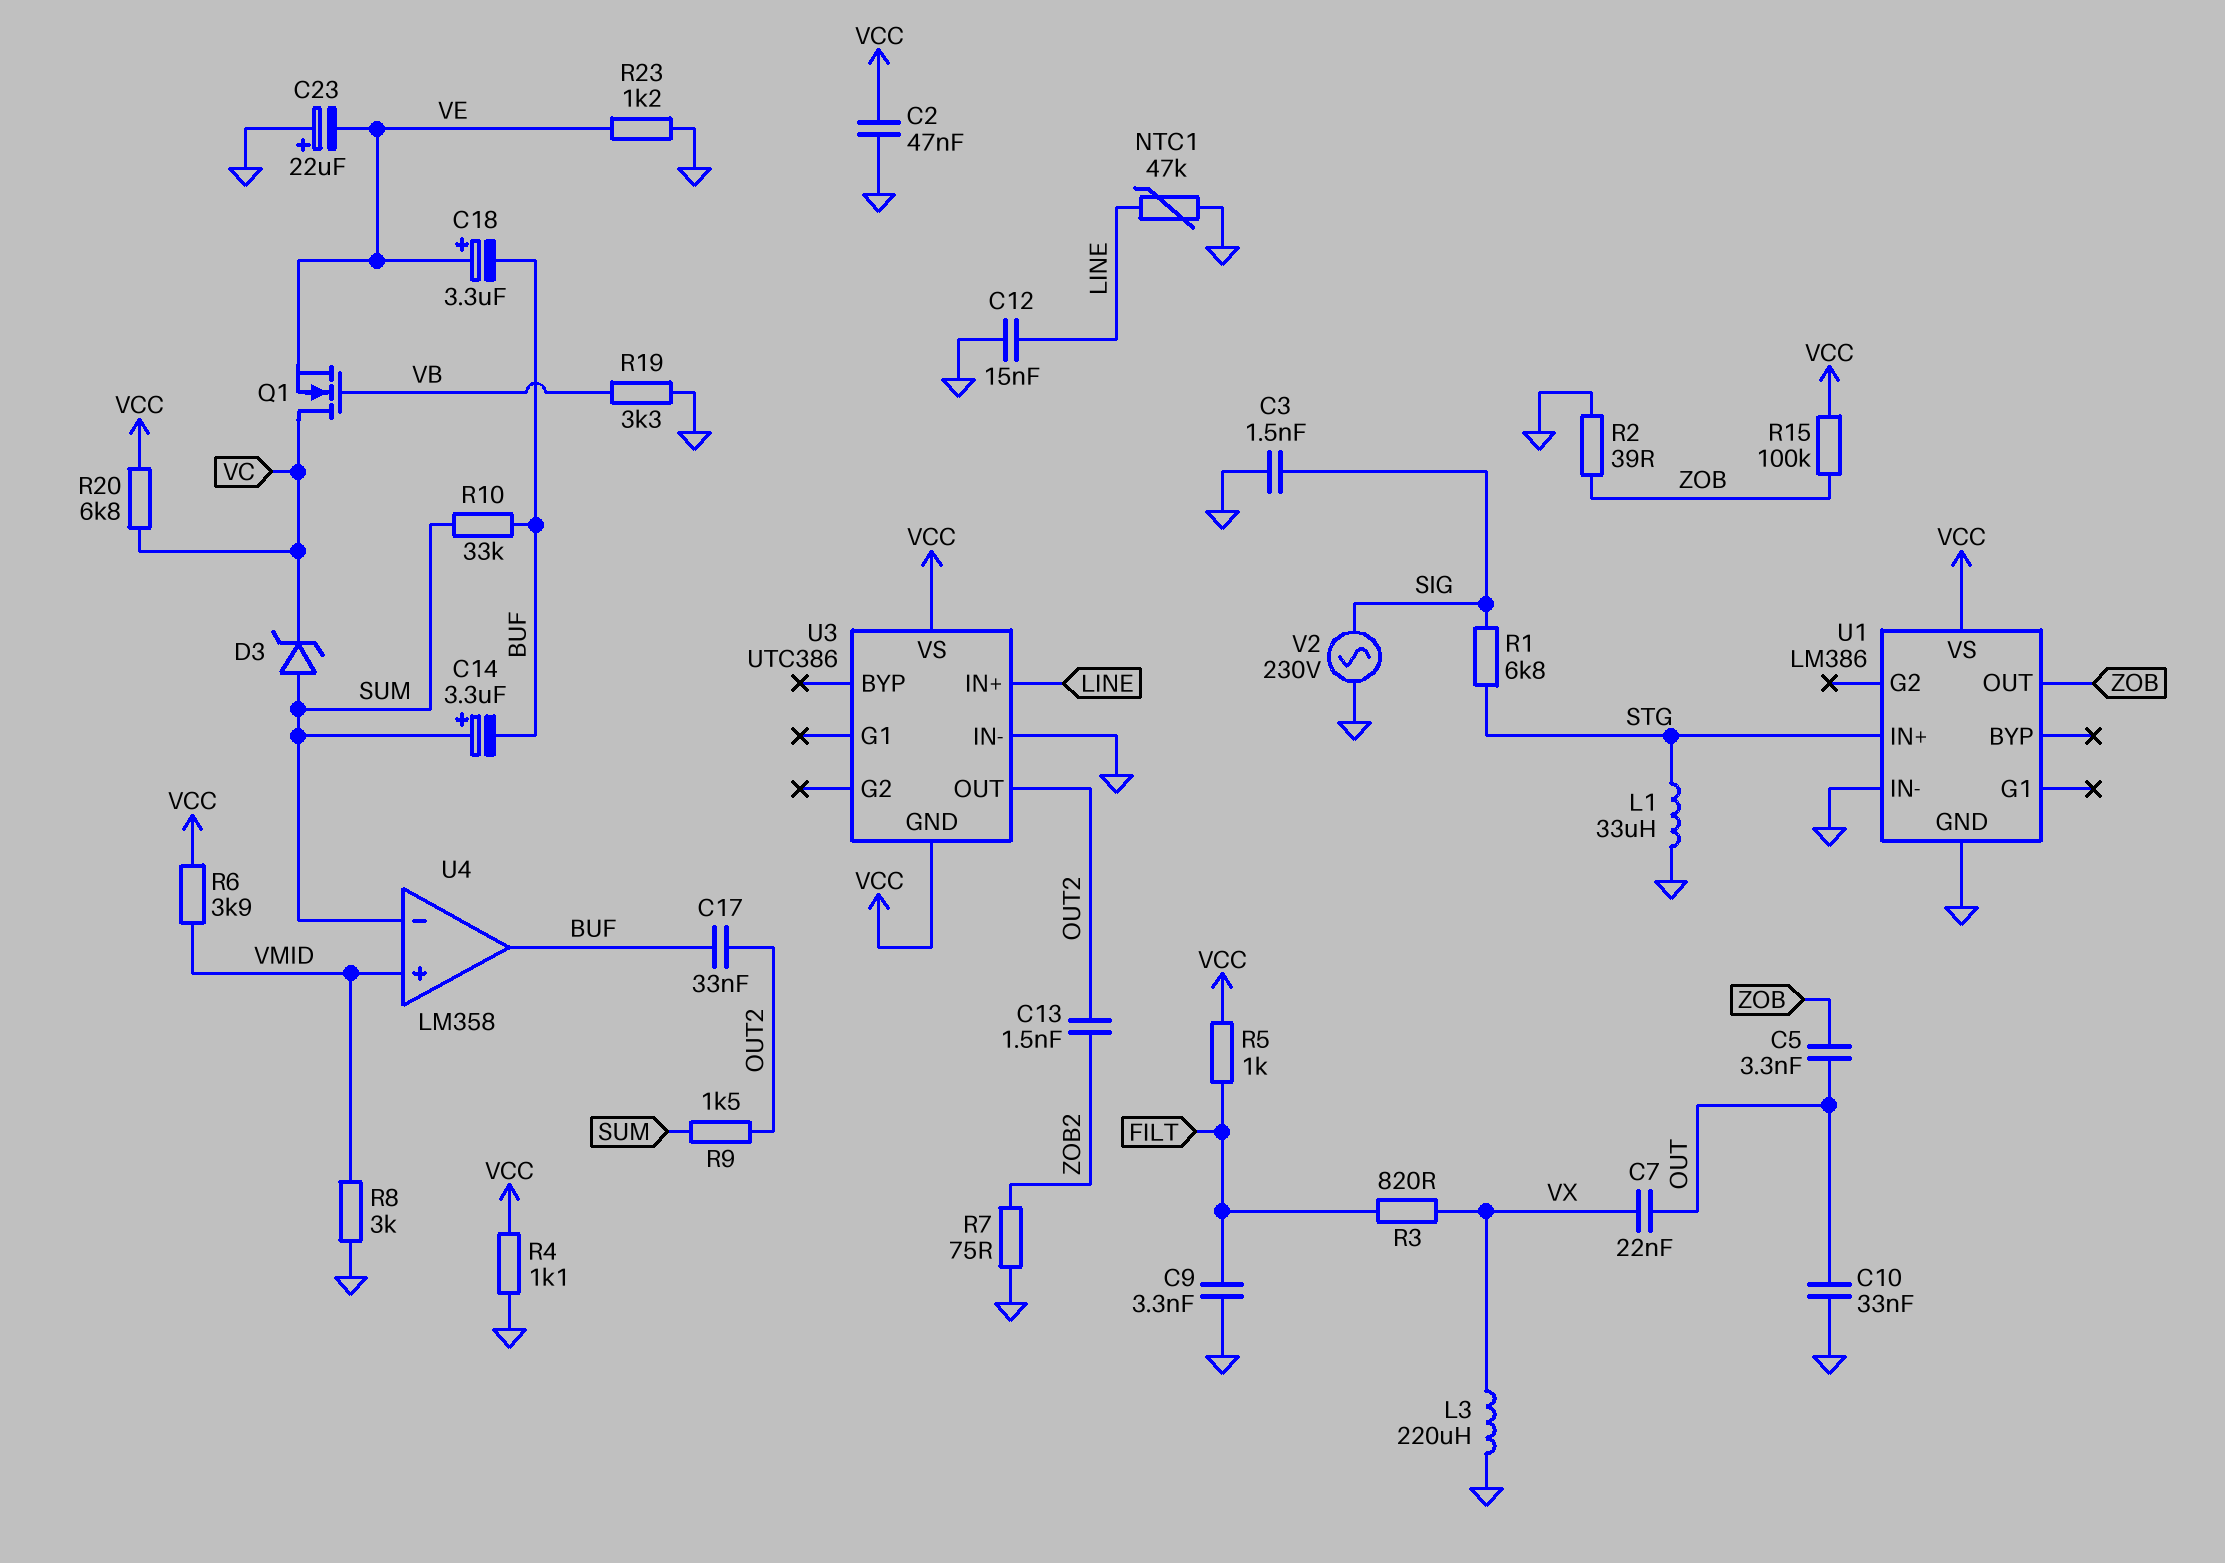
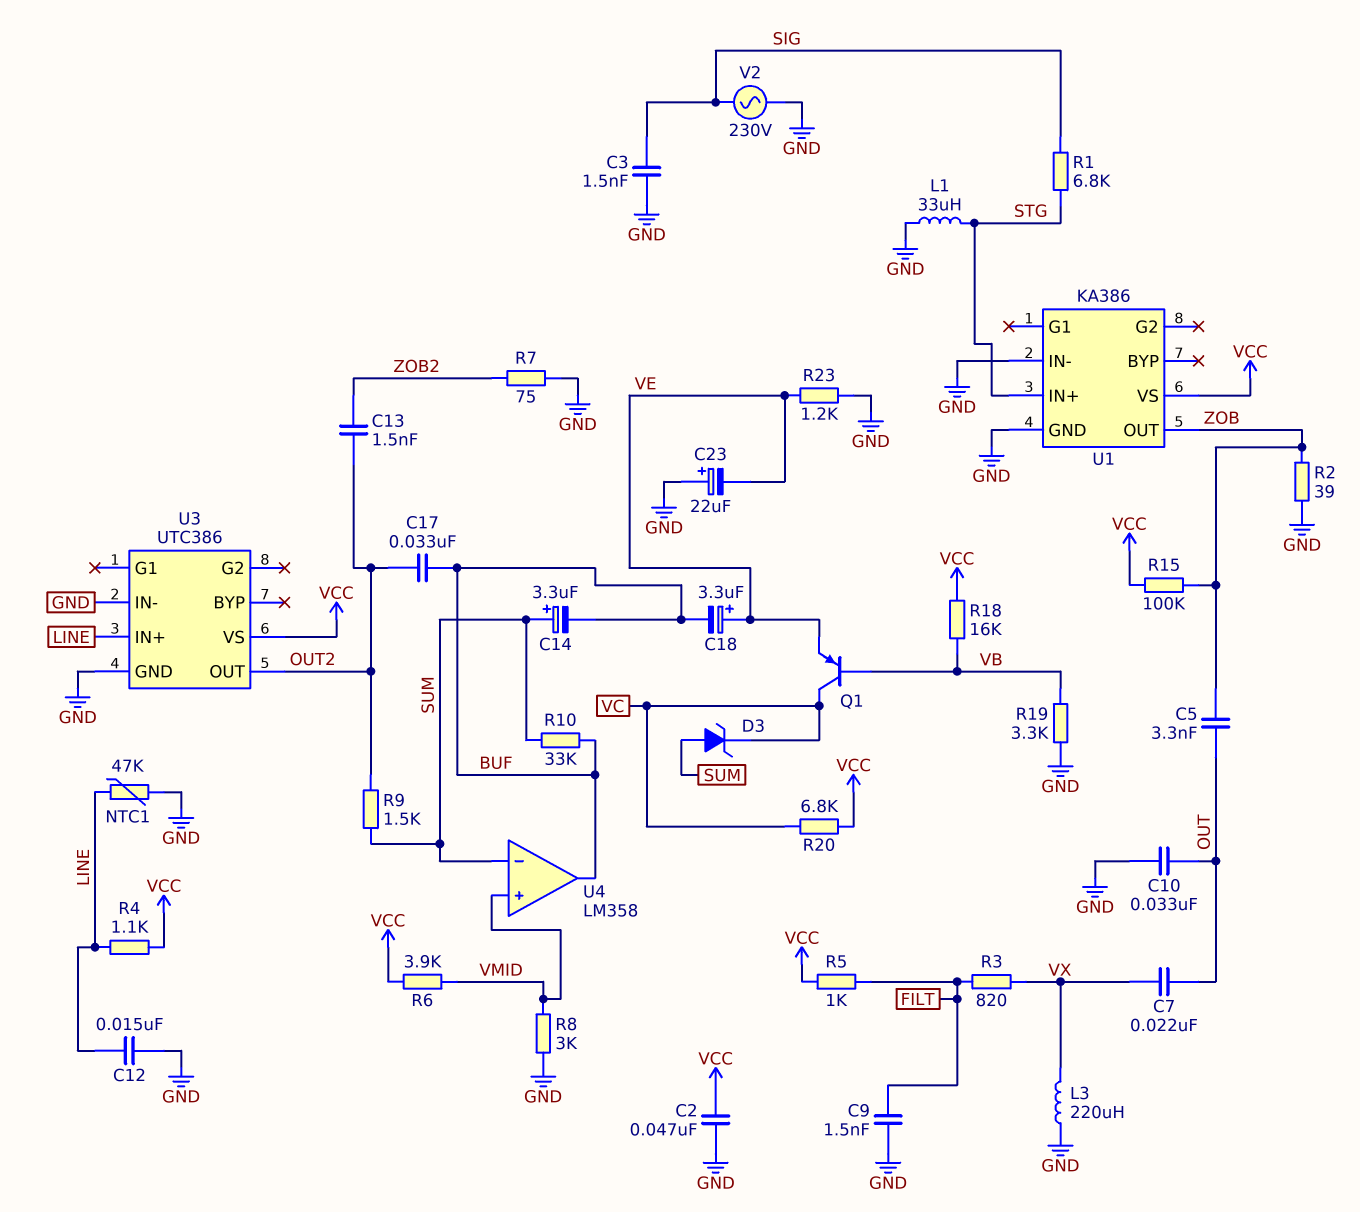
C9: 3.3nF (FILT, GND) -> 1.5nF (FILT, GND)
Q1: NMOS (G VB, D VC, S VE) -> PNP (B VB, C VC, E VE)
R4: 1.1k (GND, VCC) -> 1.1k (LINE, VCC)
R18: none -> 16k (VB, VCC)
U1: LM386 -> KA386
U3 pin GND: VCC -> GND

